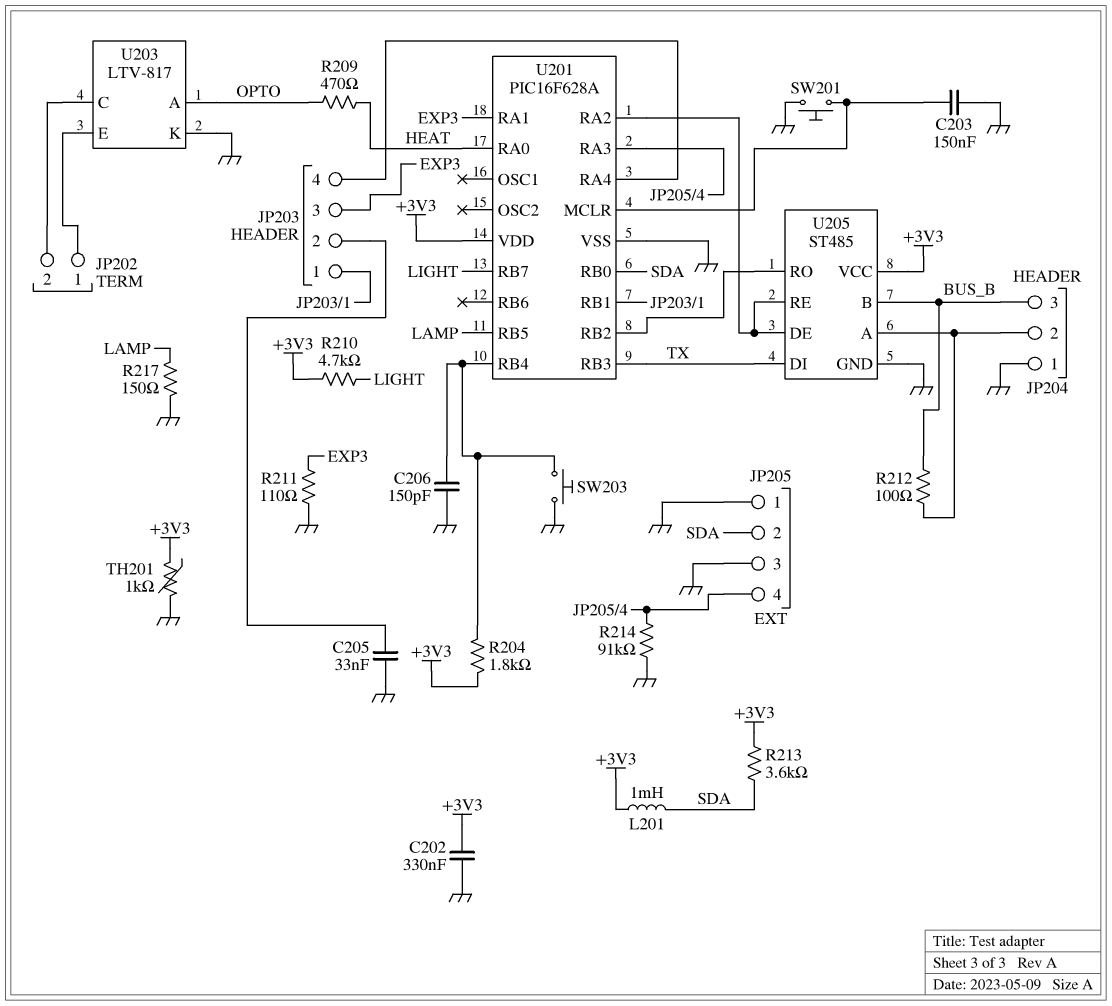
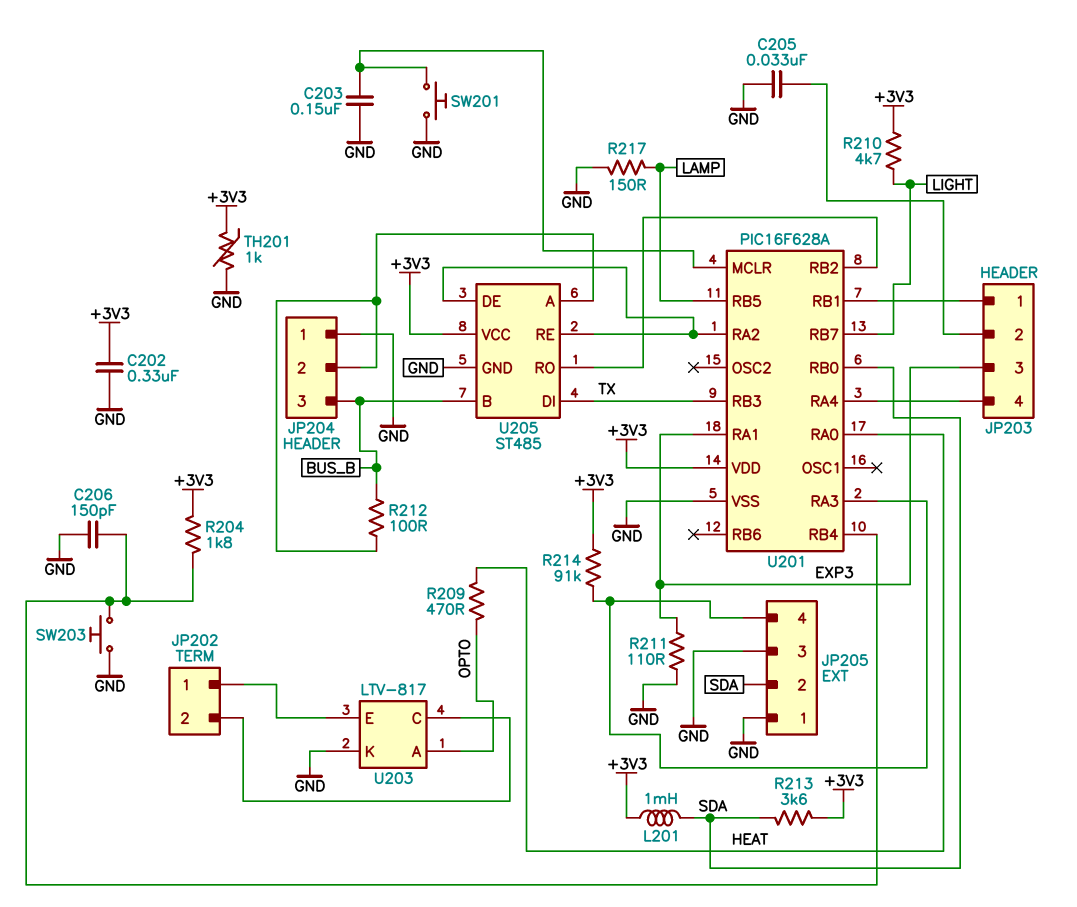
R214: 91k (GND, JP205/4) -> 91k (+3V3, JP205/4)

